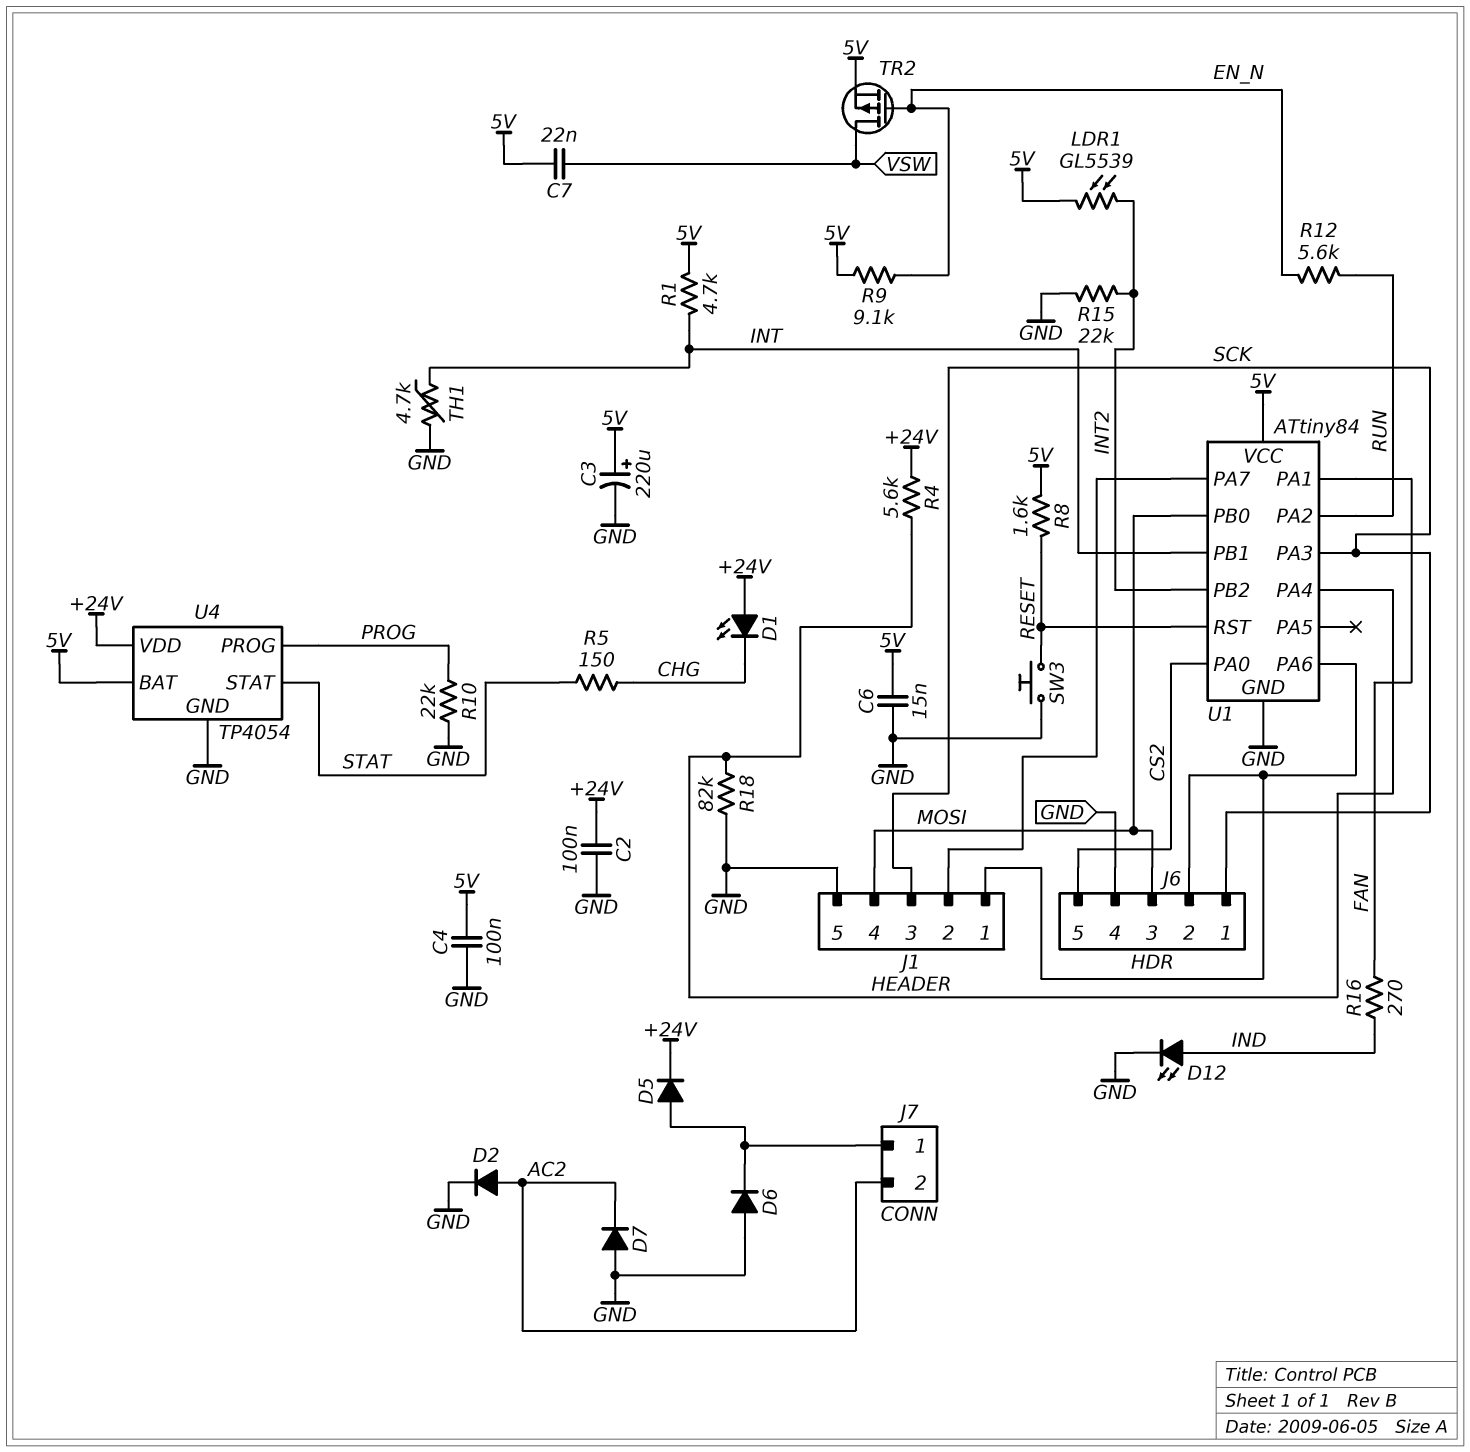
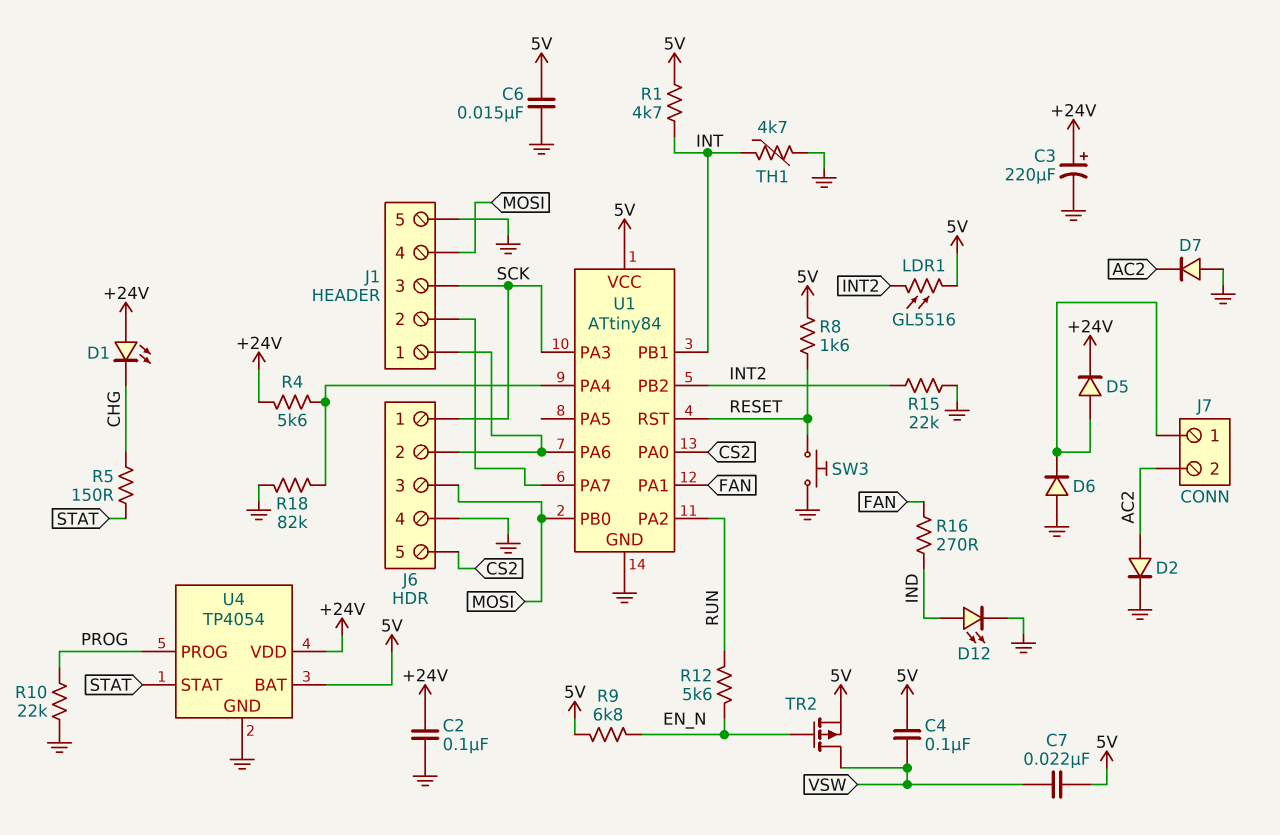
C3: 220uF (plus 5V, minus GND) -> 220uF (plus +24V, minus GND)
C4: 100nF (5V, GND) -> 100nF (5V, VSW)
LDR1: GL5539 (5V, INT2) -> GL5516 (5V, INT2)
R9: 9.1k (5V, EN_N) -> 6.8k (5V, EN_N)

